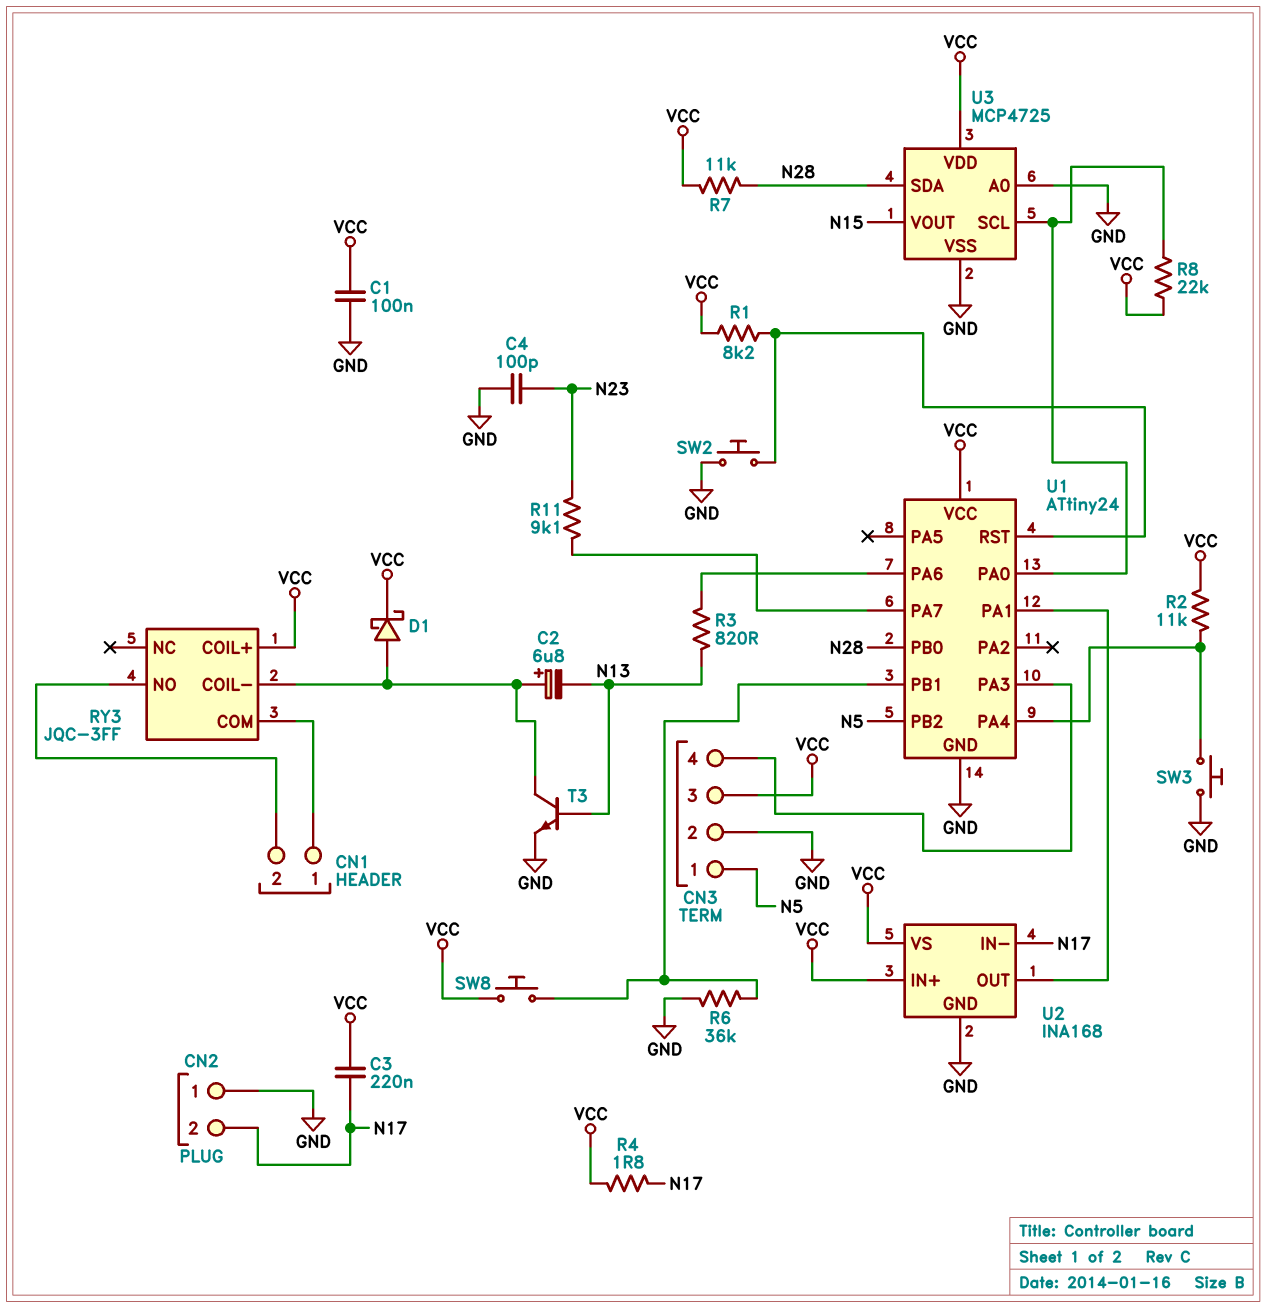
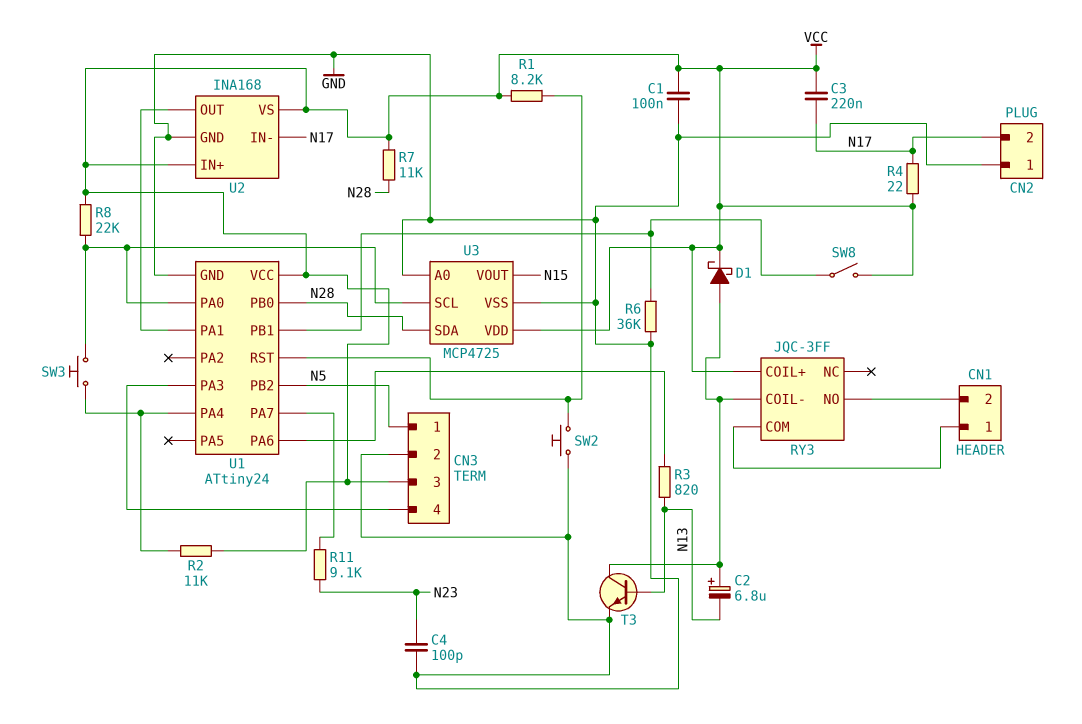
R4: 1.8 (N17, VCC) -> 22 (N17, VCC)
SW3: button (GND, U1/PA4) -> button (U1/PA0, U1/PA4)
SW8: button (U1/PB1, VCC) -> switch (U1/PB1, VCC)

